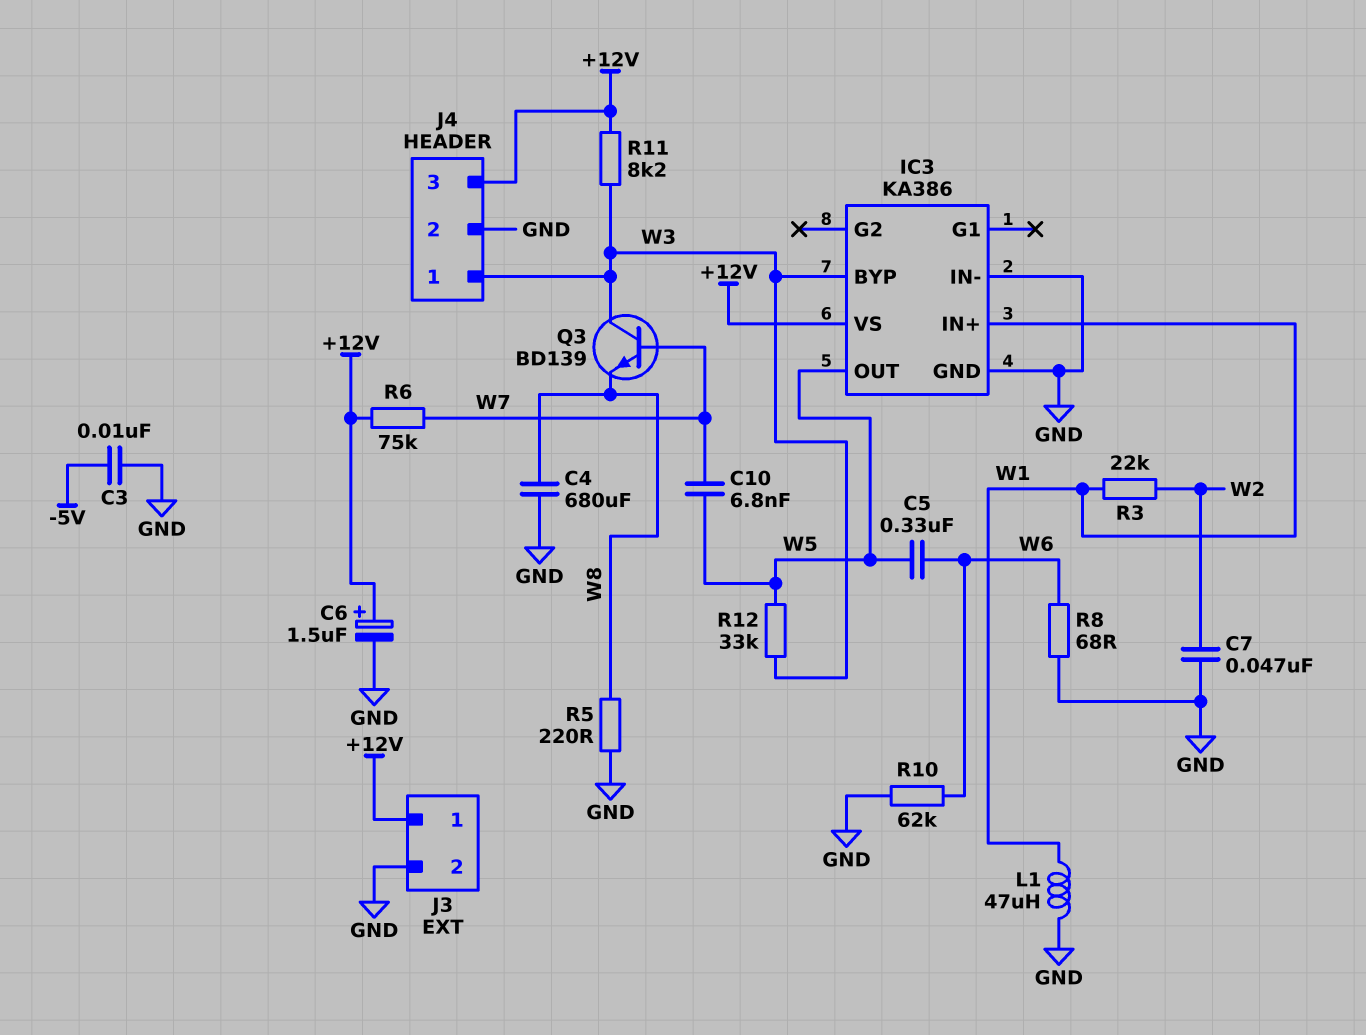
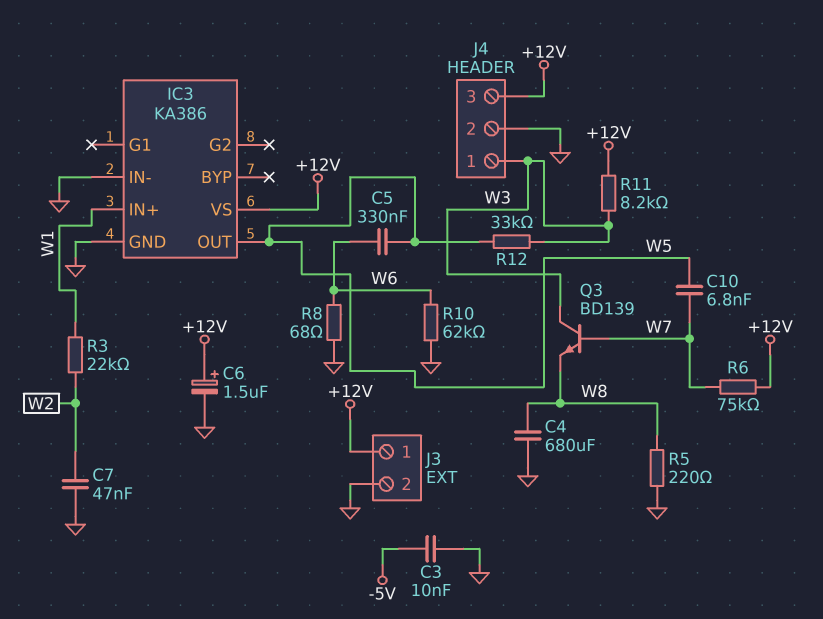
IC3 pin BYP: W3 -> none
L1: 47uH (GND, W1) -> none

